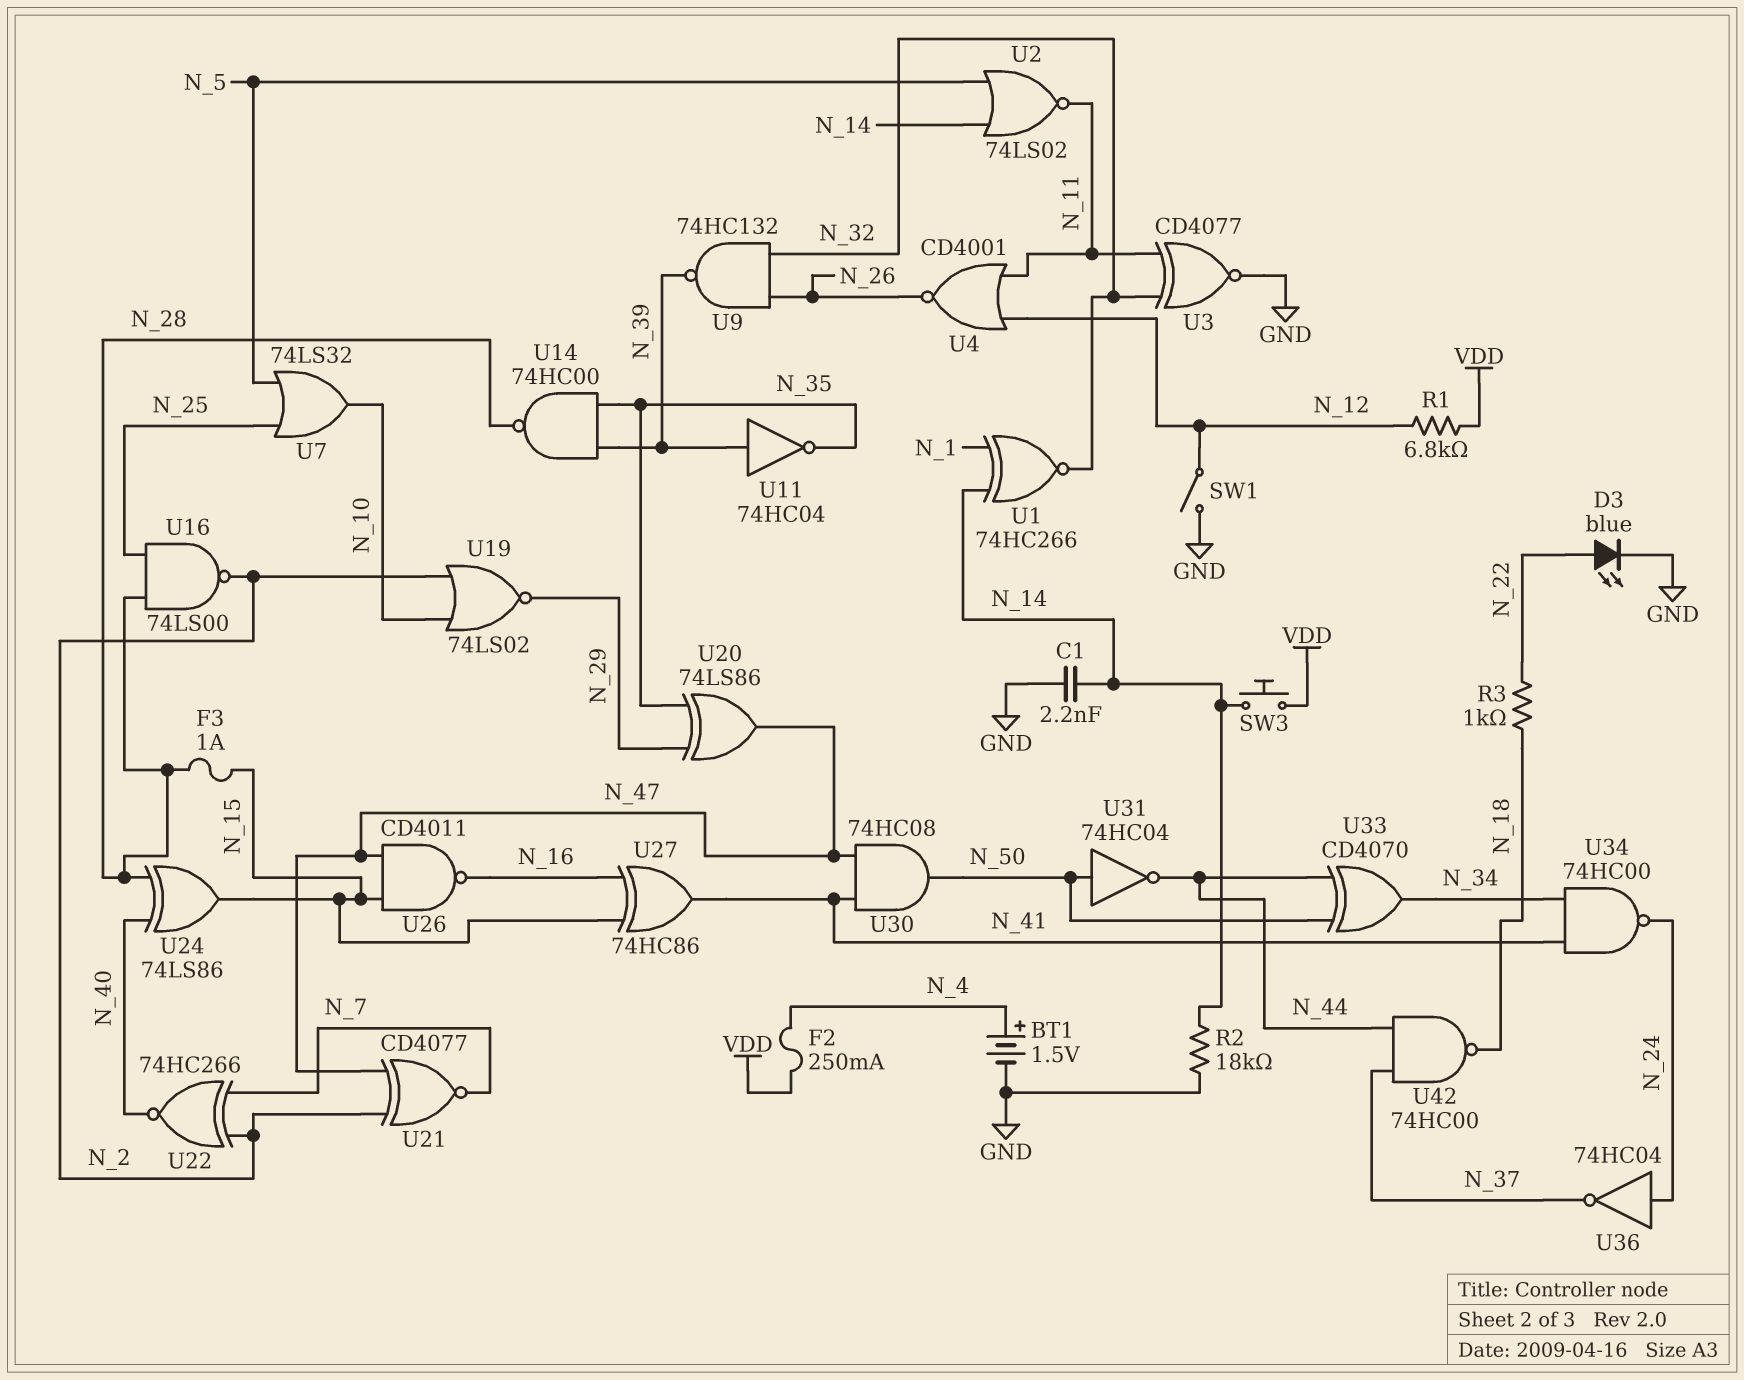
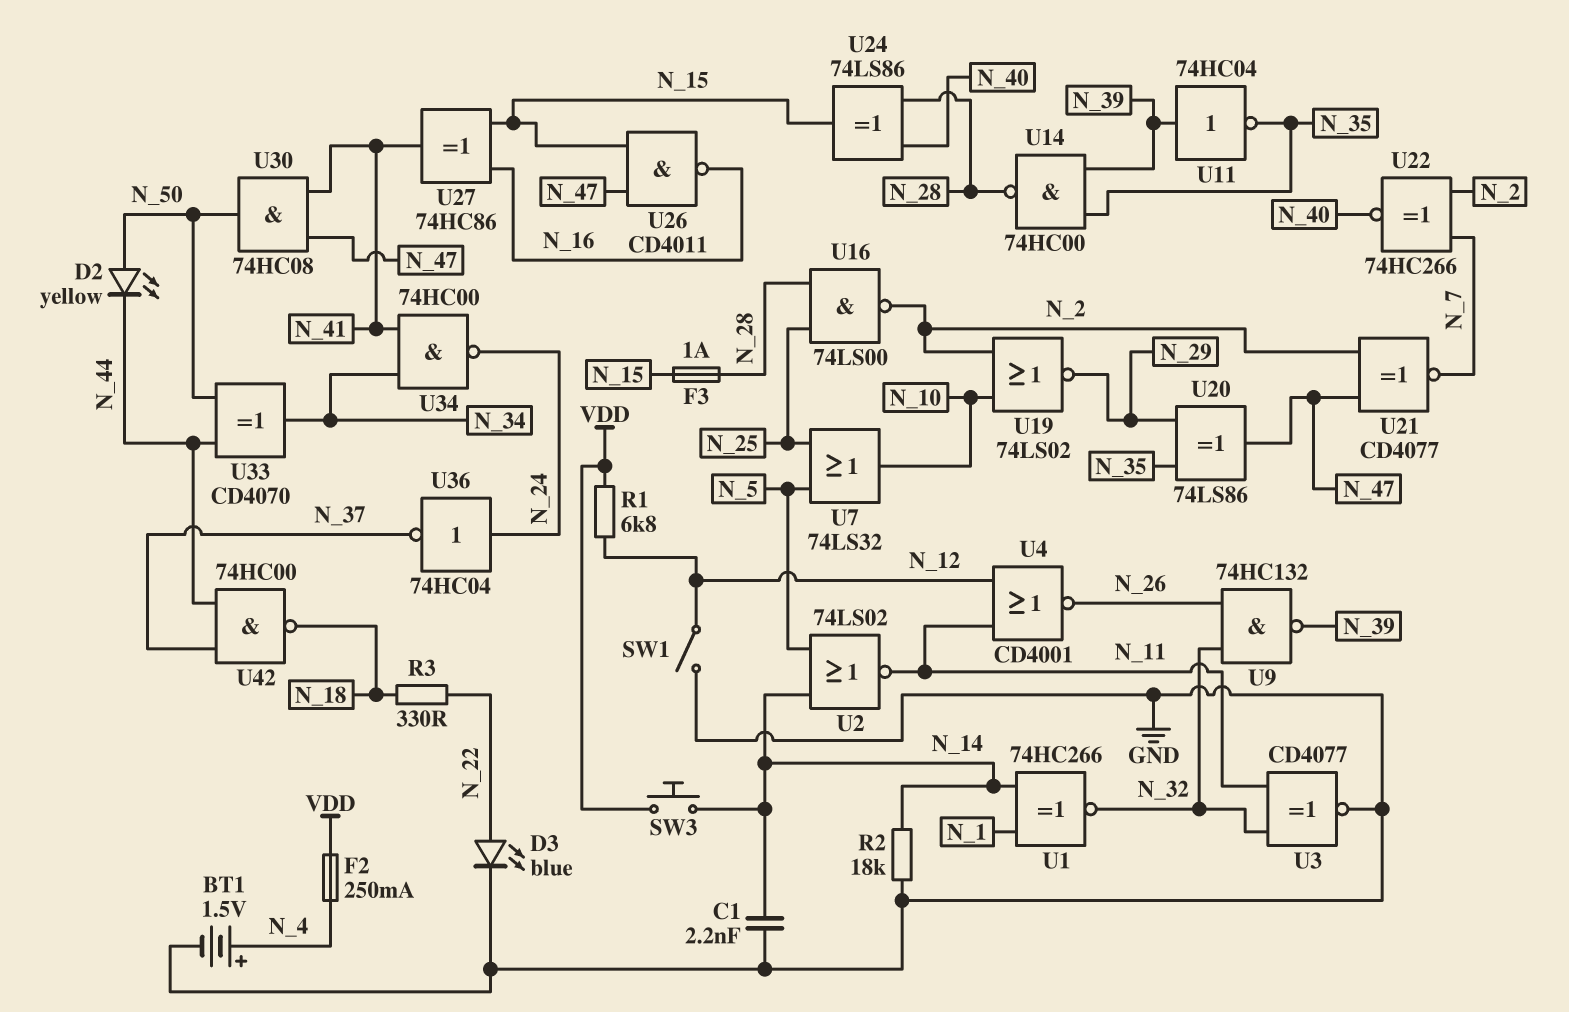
D2: none -> LED yellow (A N_50, K N_44)
R3: 1k (N_18, N_22) -> 330 (N_18, N_22)
U31: NOT 74HC04 (in N_50, out N_44) -> none

